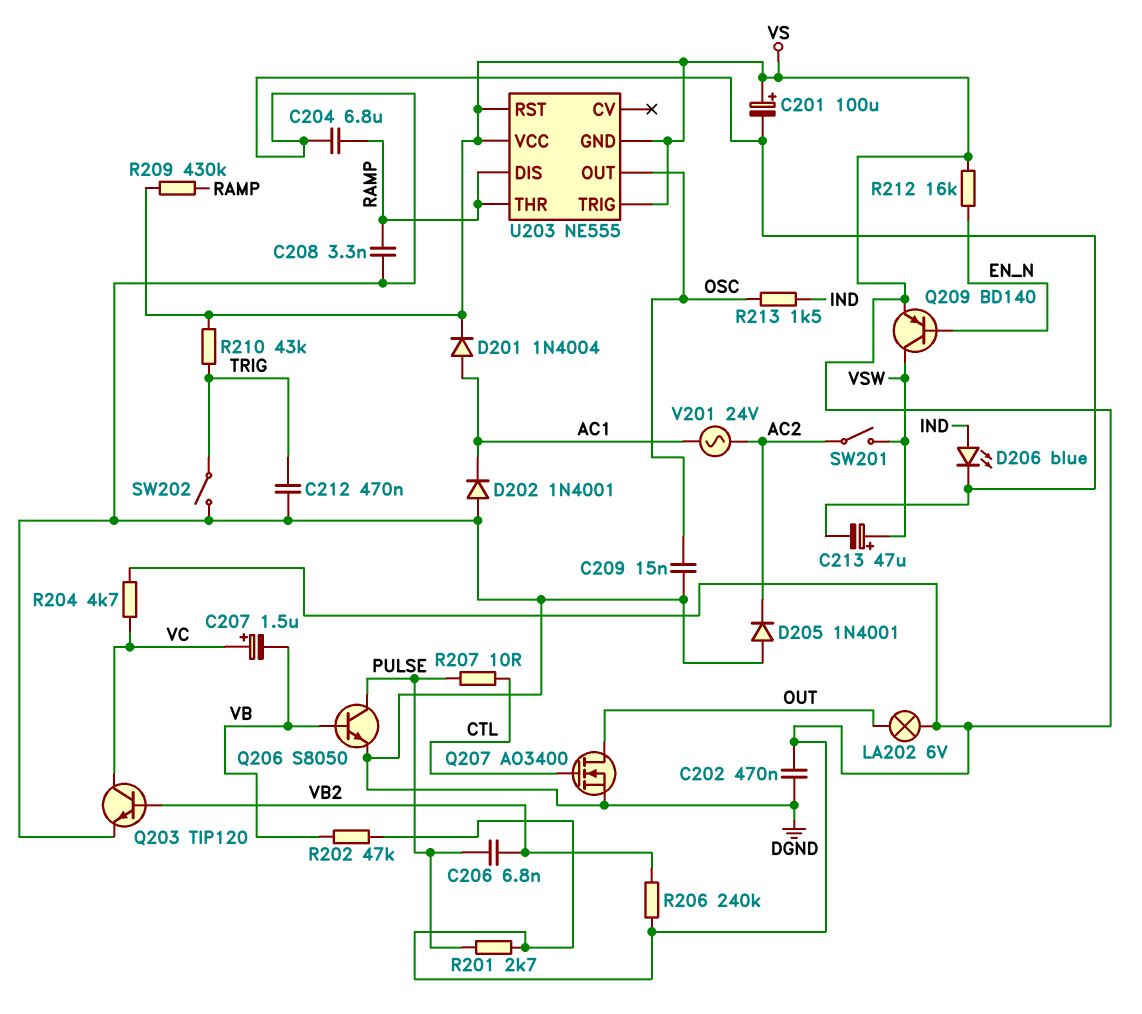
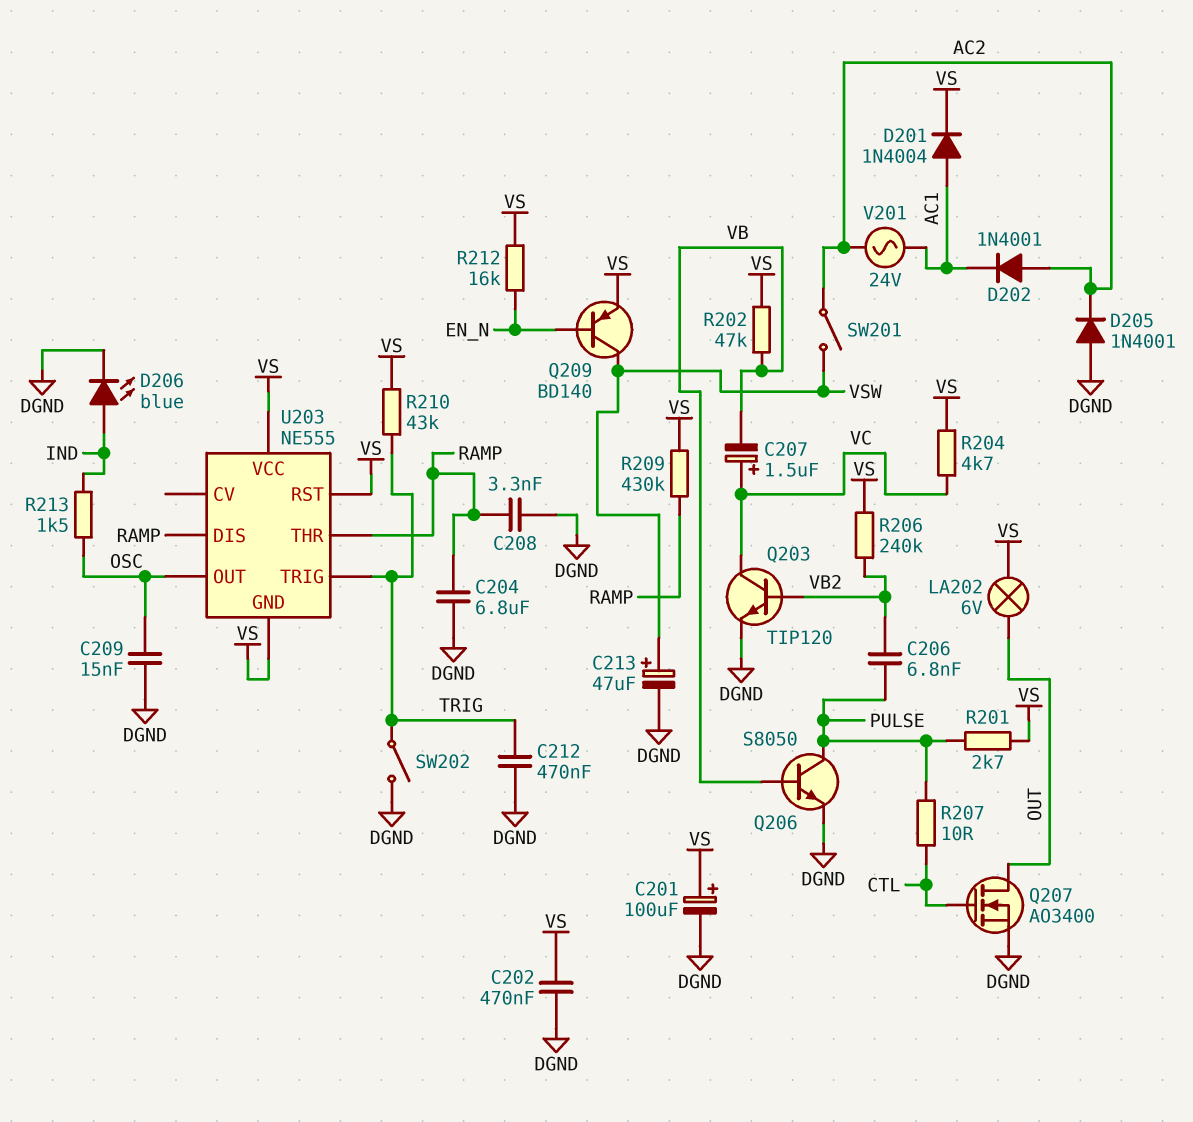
D202: diode 1N4001 (A DGND, K AC1) -> diode 1N4001 (A AC2, K AC1)
U203 pin TRIG: VS -> TRIG

